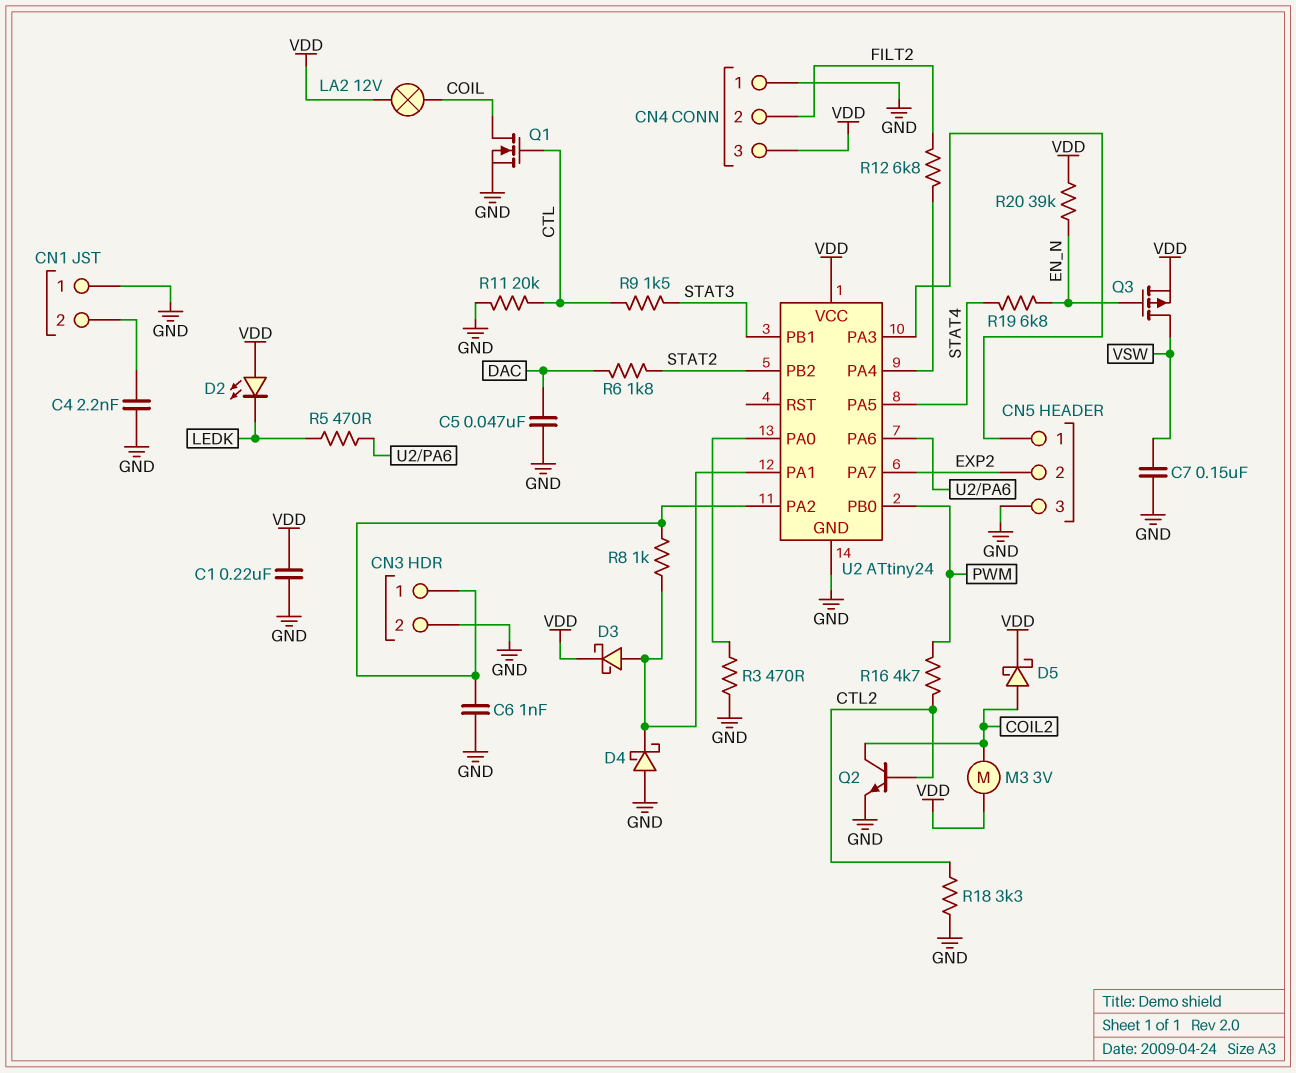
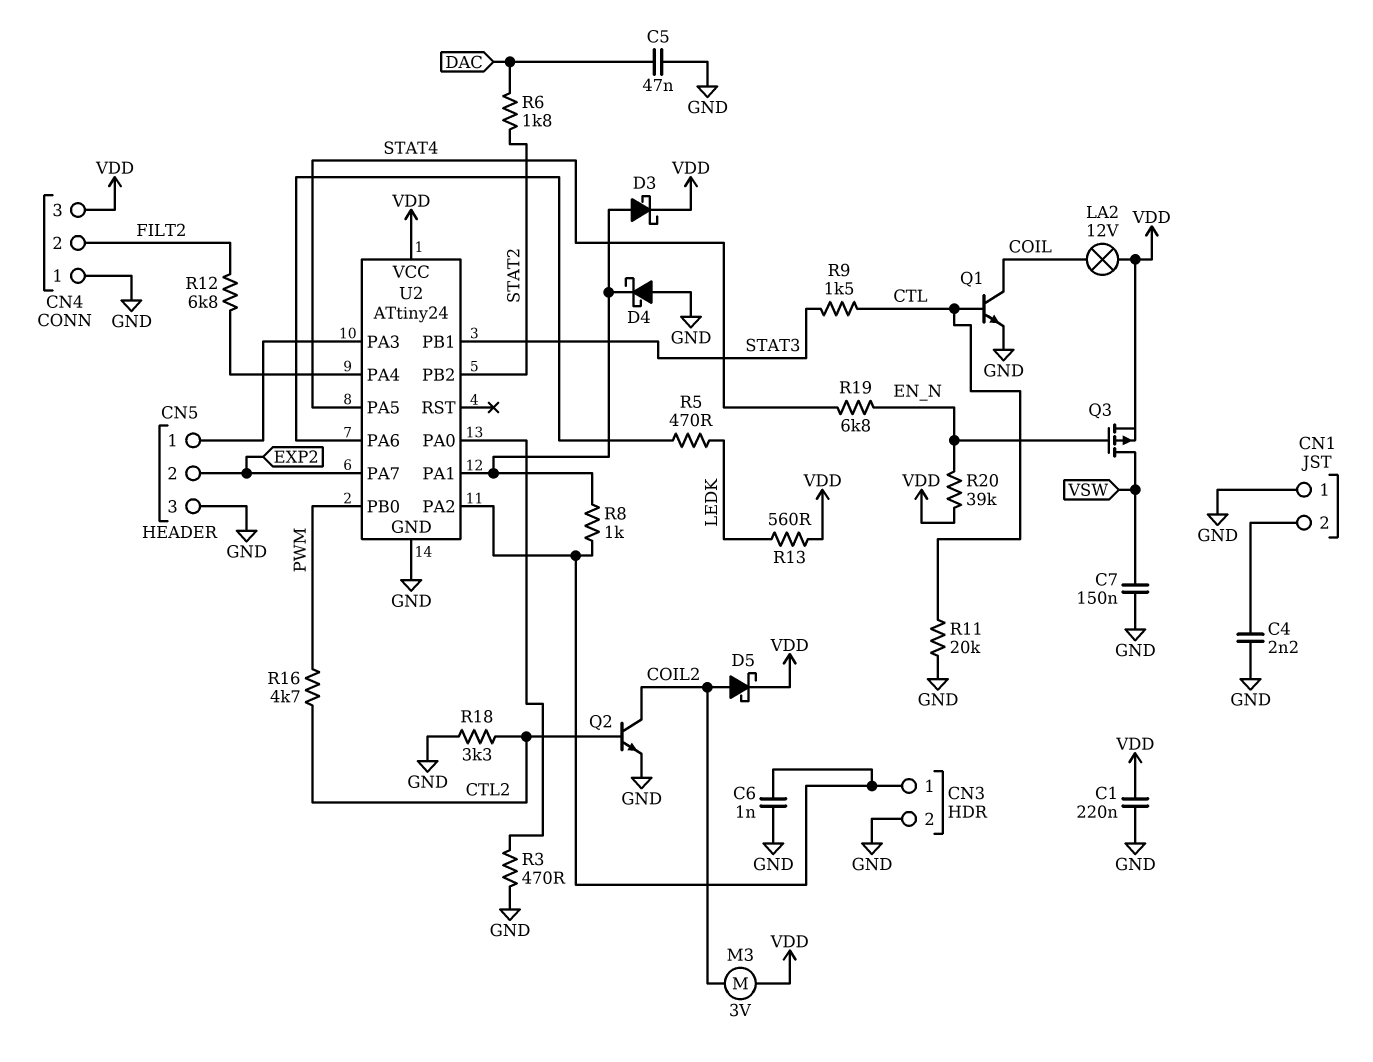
D2: LED (A VDD, K LEDK) -> none
Q1: NMOS (G CTL, D COIL, S GND) -> NPN (B CTL, C COIL, E GND)
R13: none -> 560 (LEDK, VDD)

